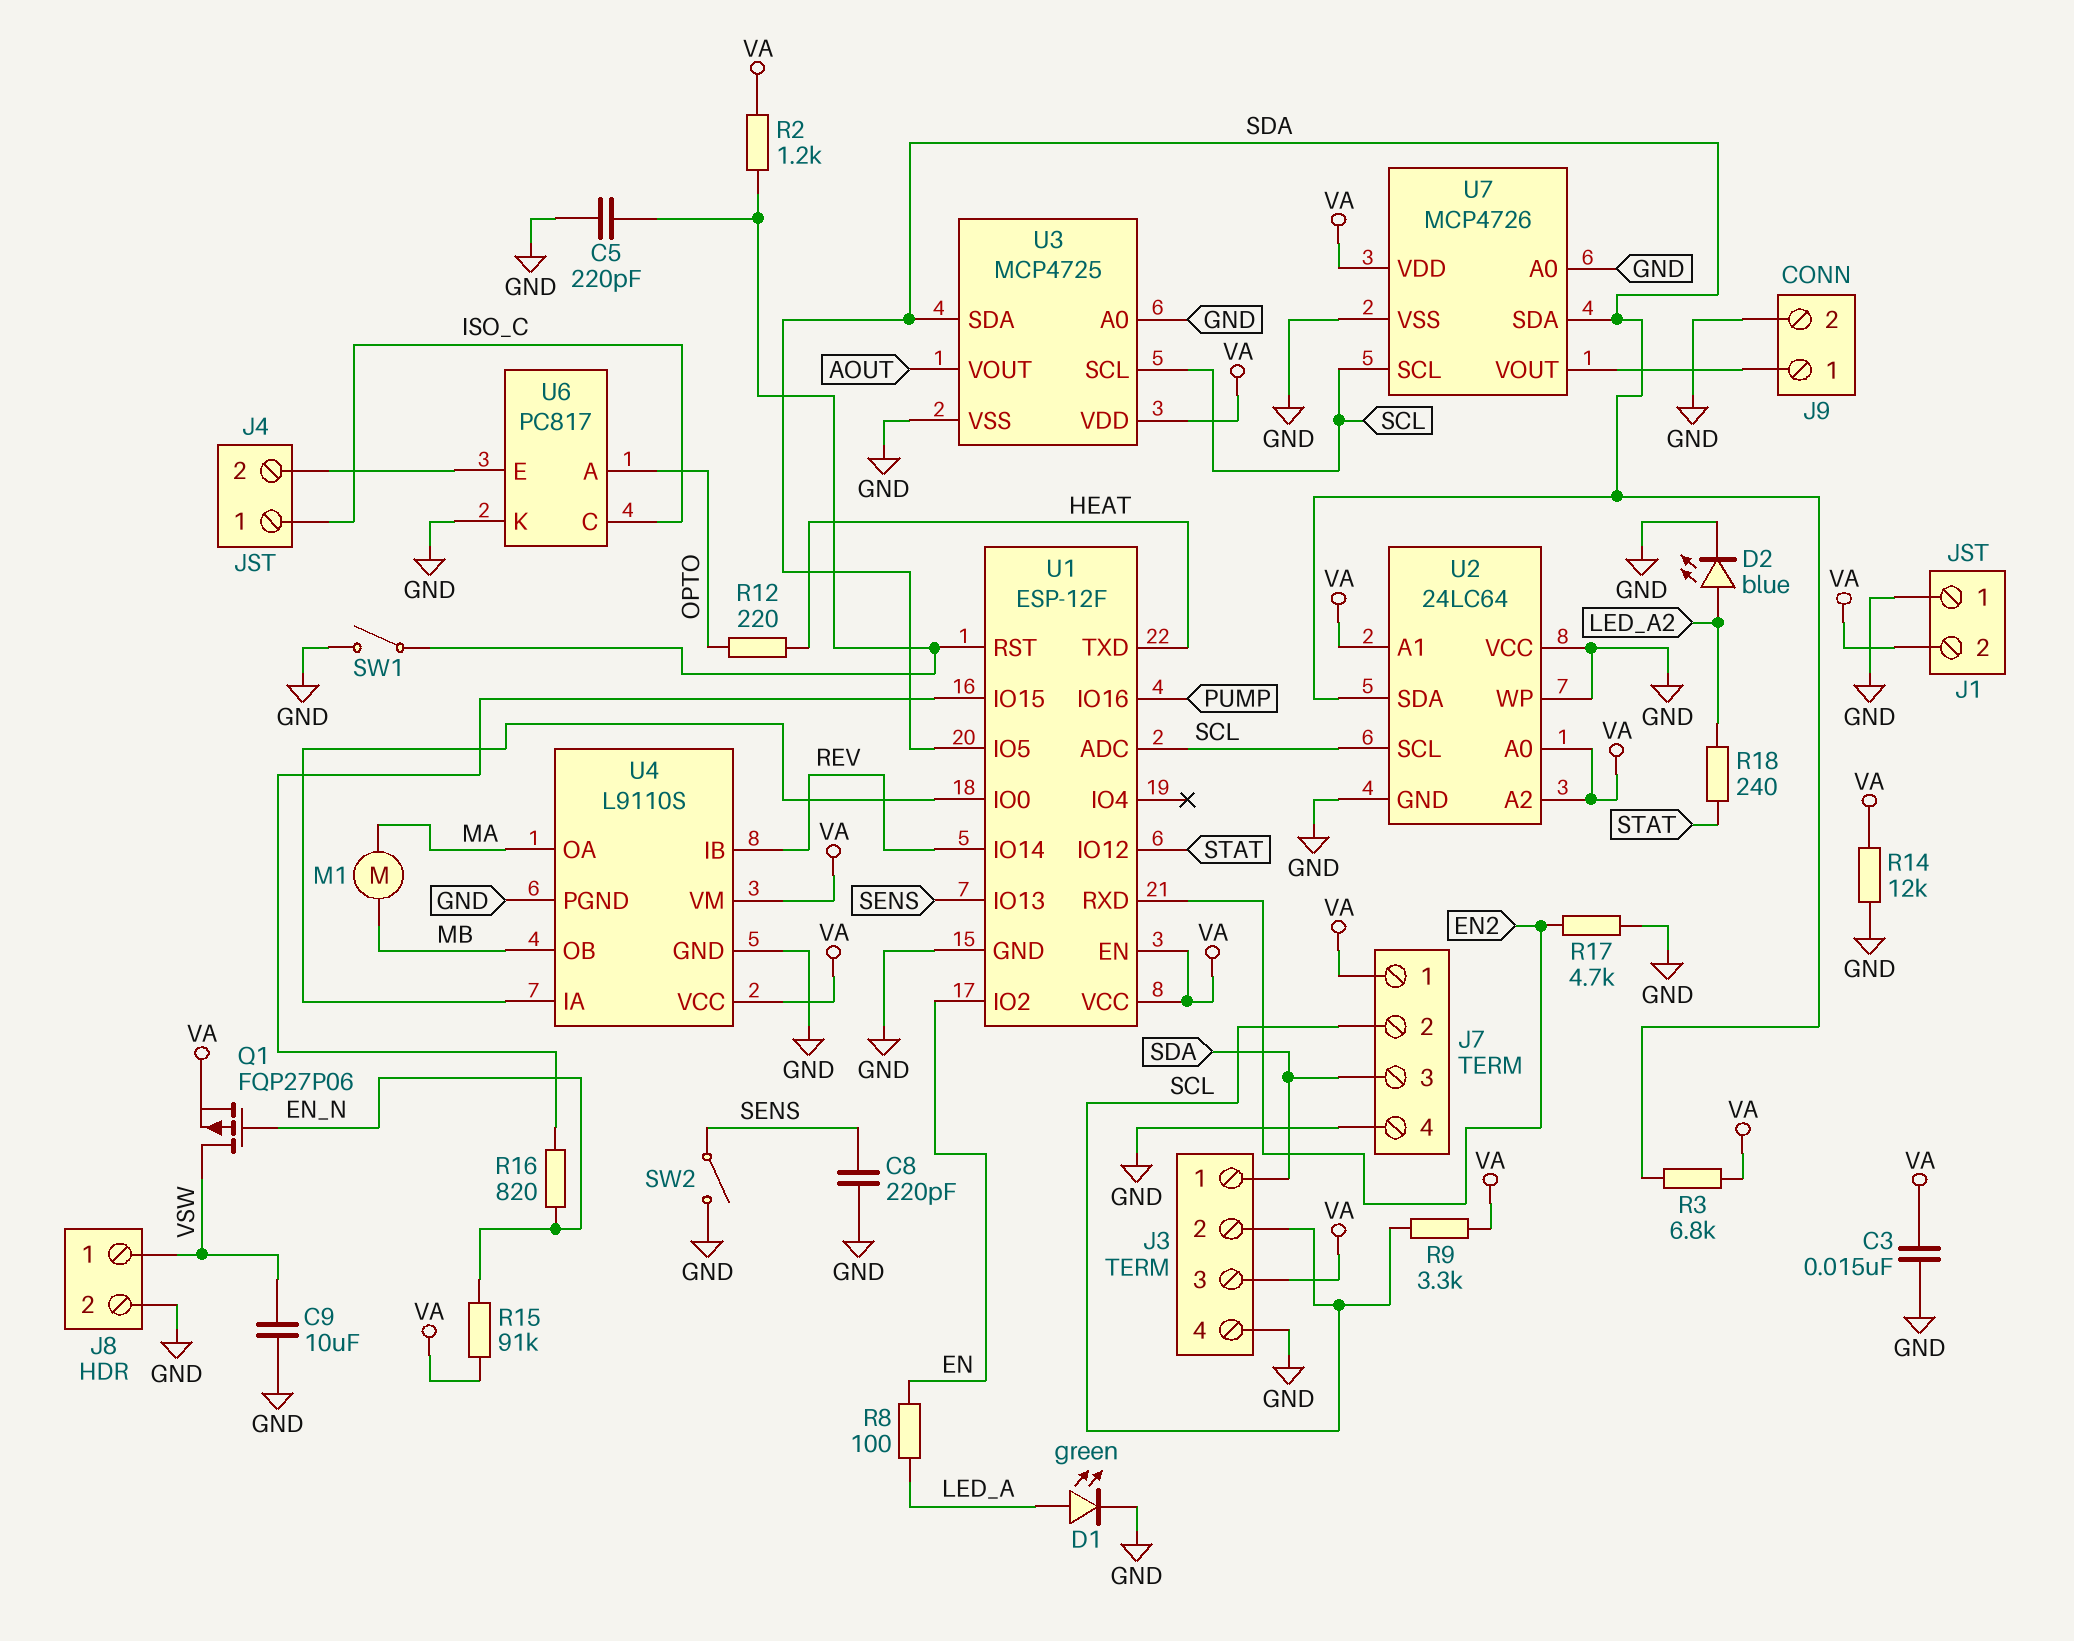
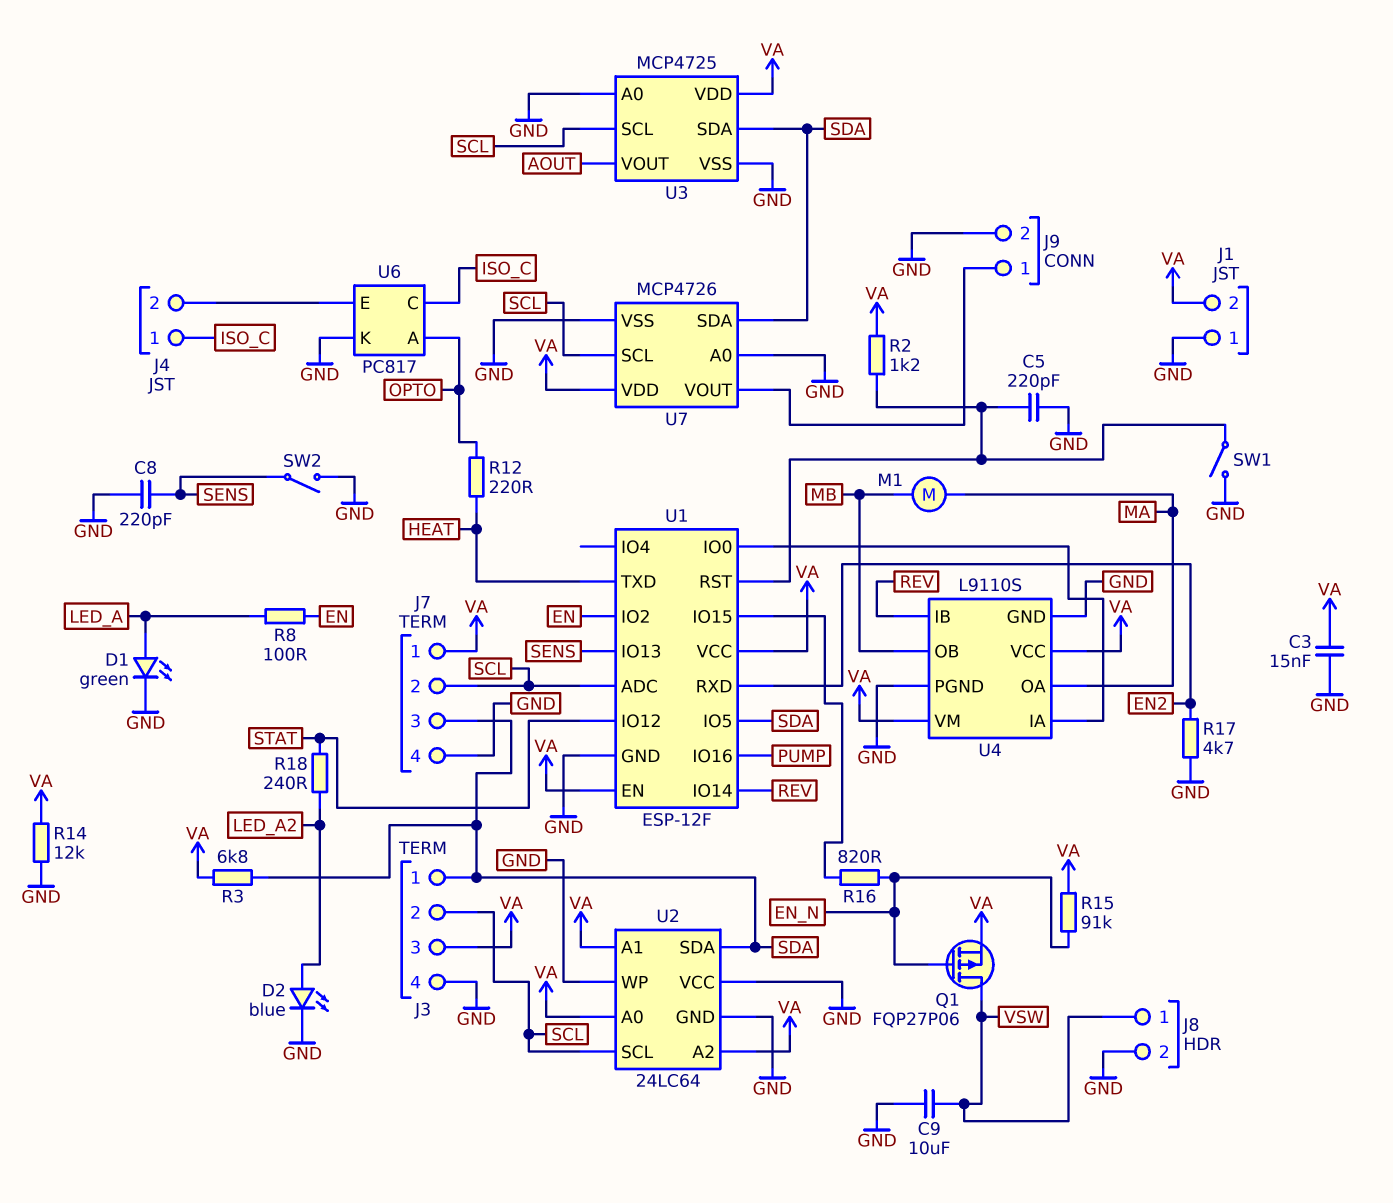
R9: 3.3k (SCL, VA) -> none

